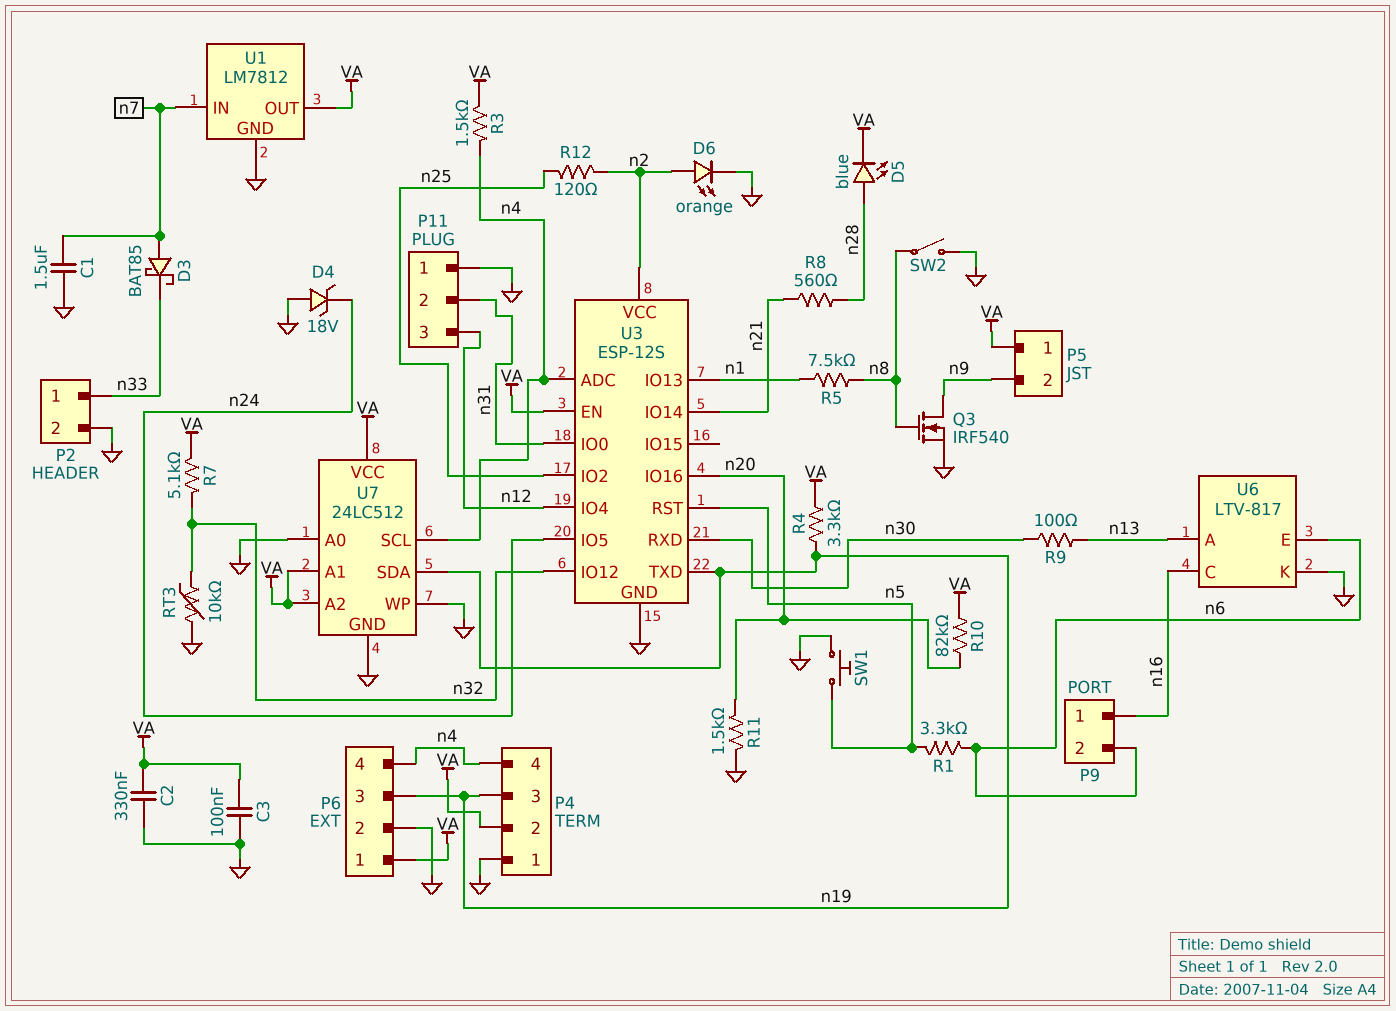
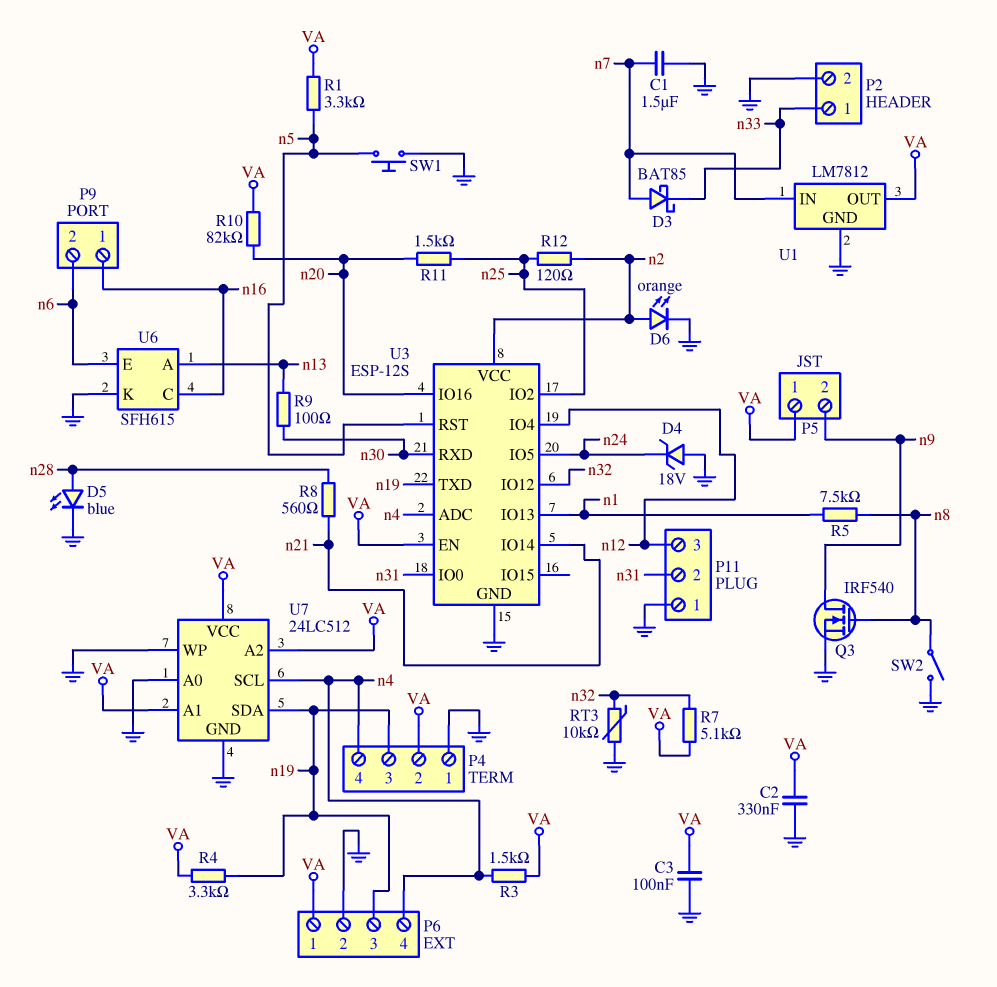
D5: LED blue (A n28, K VA) -> LED blue (A n28, K GND)
R1: 3.3k (n5, n6) -> 3.3k (VA, n5)
R11: 1.5k (GND, n20) -> 1.5k (n20, n25)
U6: LTV-817 -> SFH615

